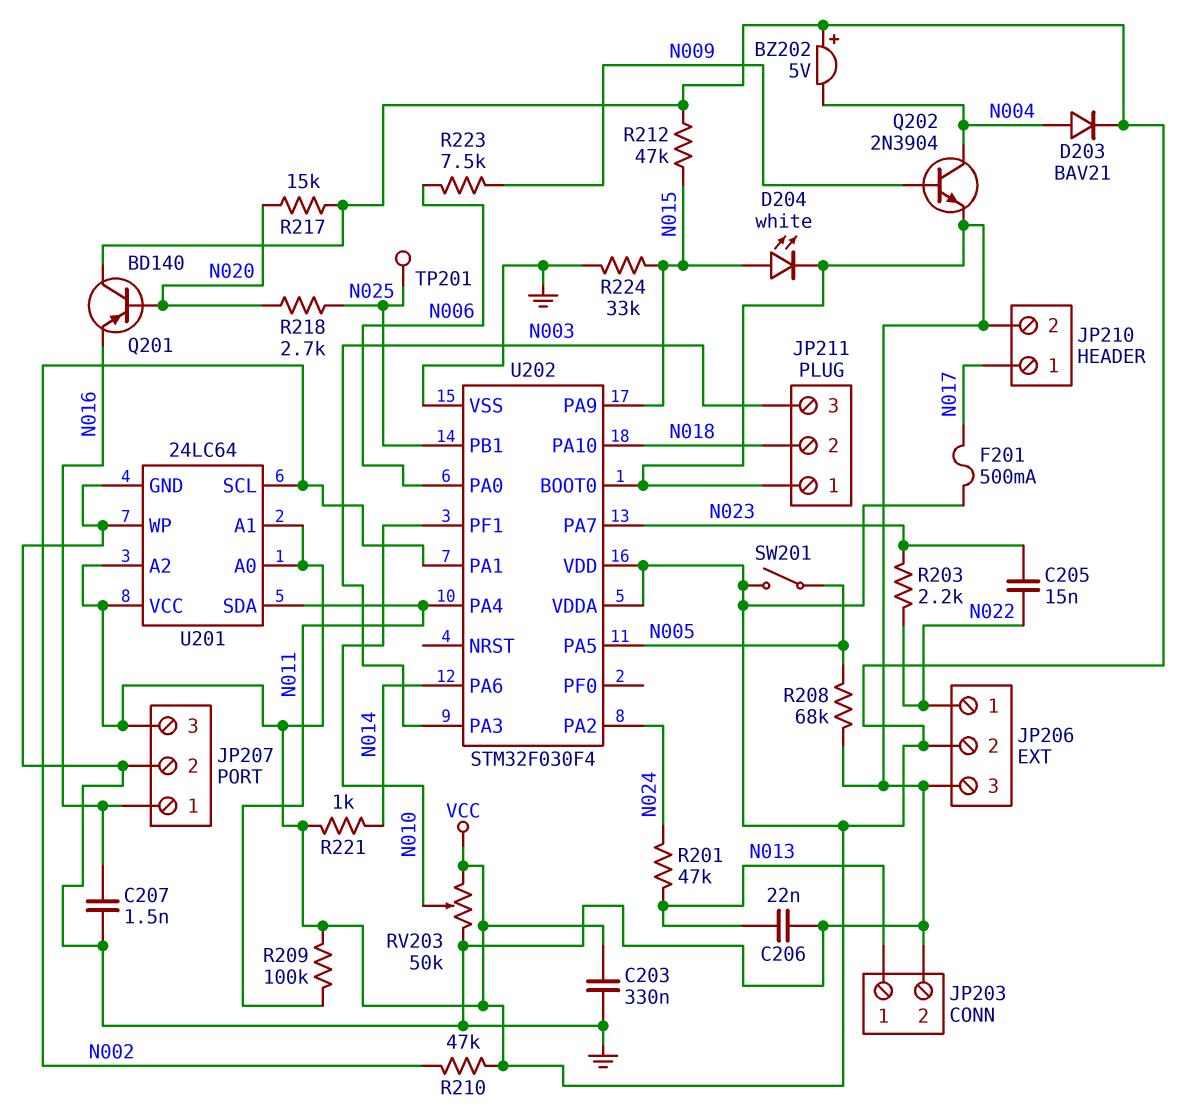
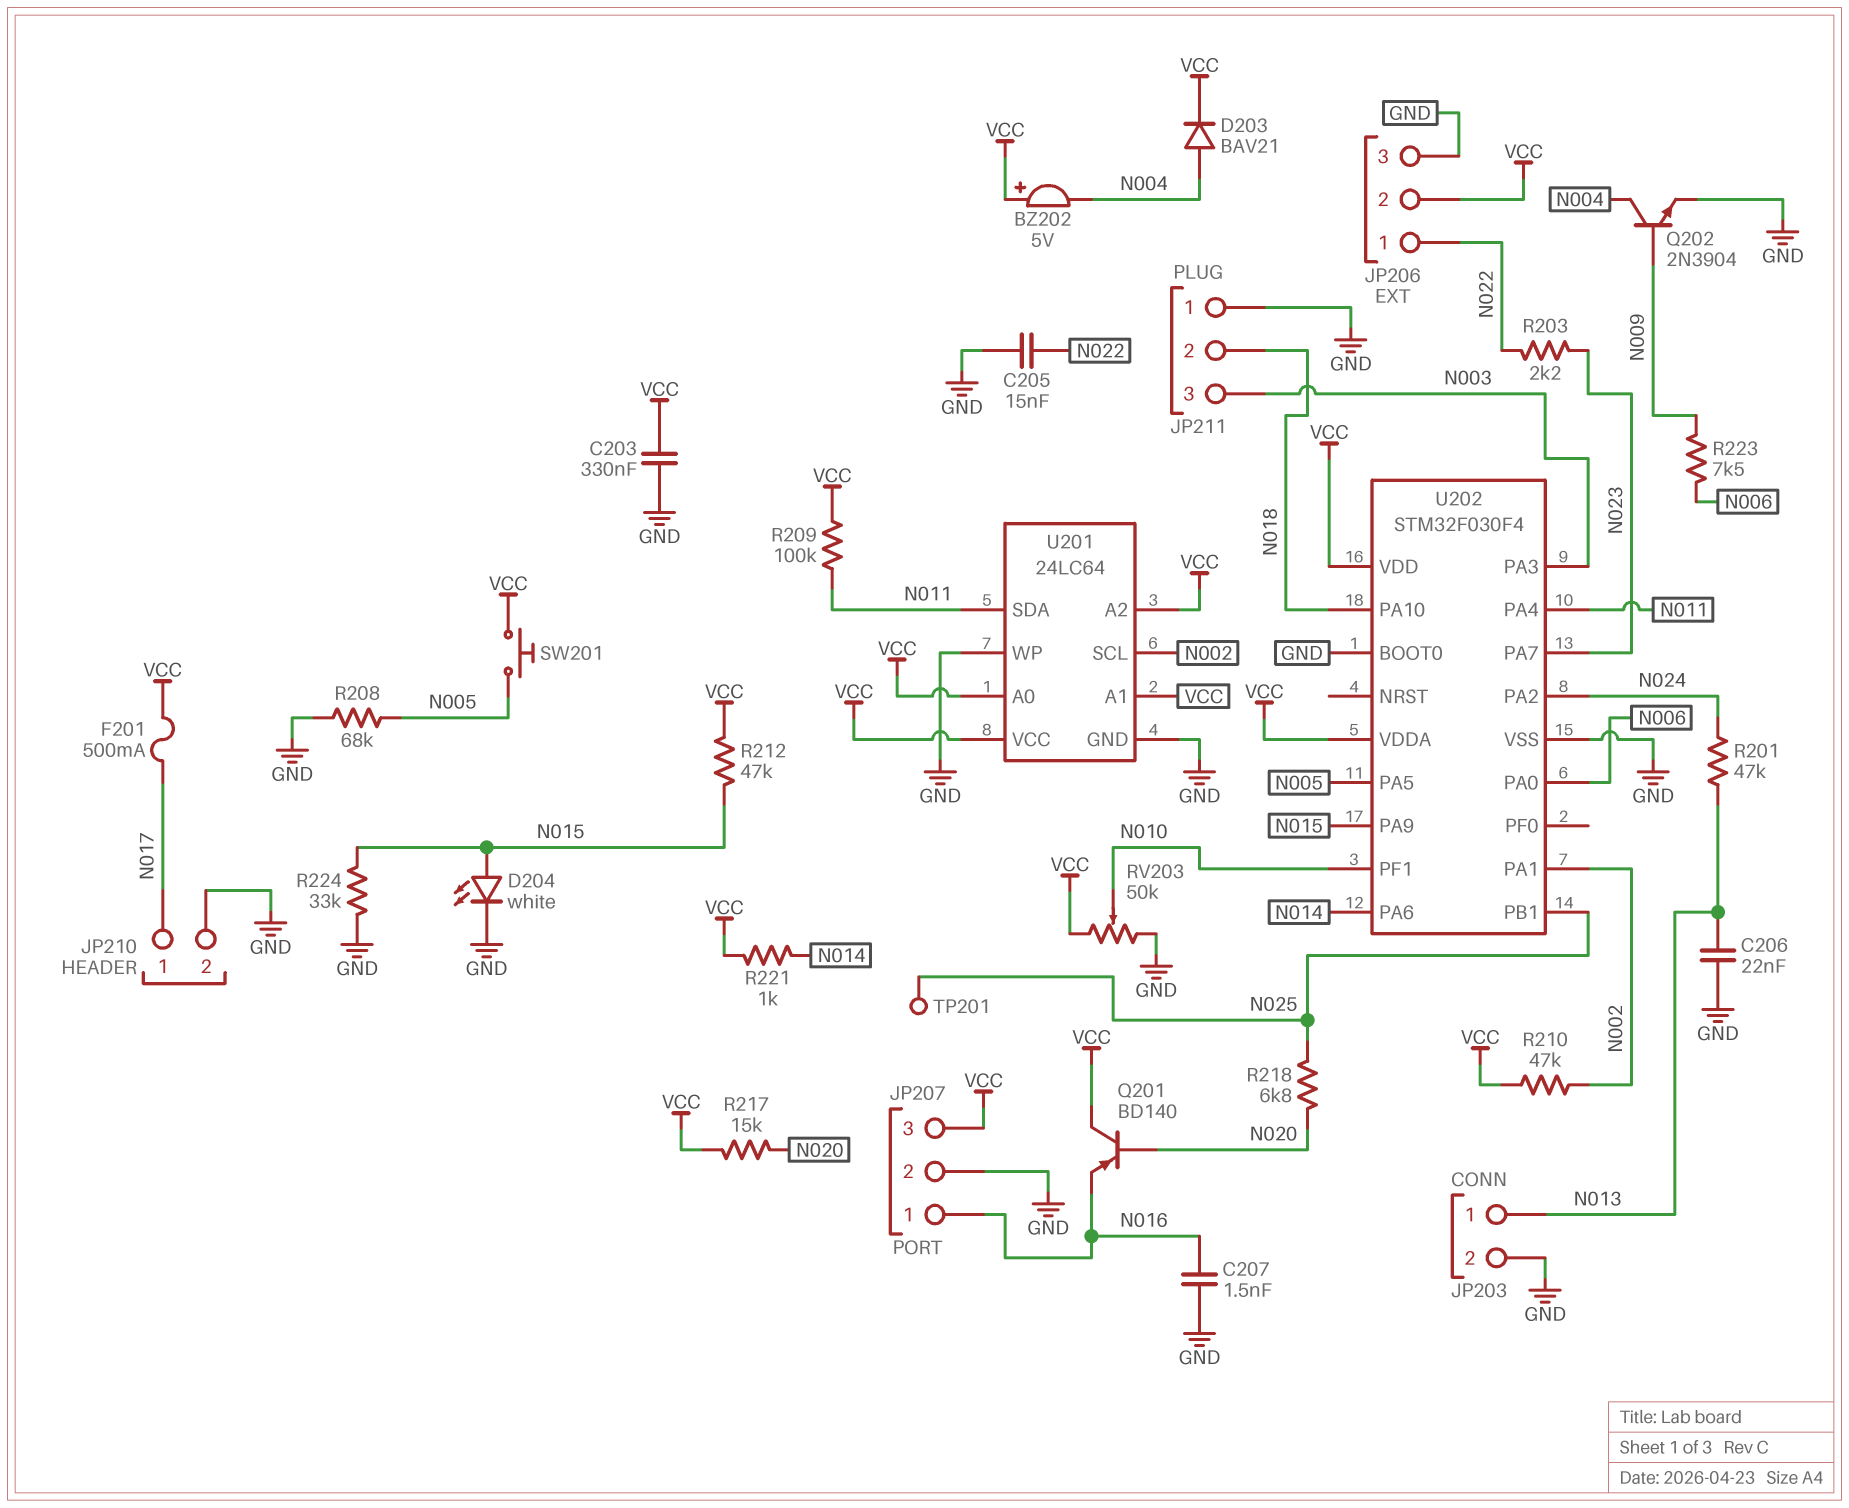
C205: 15nF (N022, N023) -> 15nF (GND, N022)
R218: 2.7k (N020, N025) -> 6.8k (N020, N025)
SW201: switch (N005, VCC) -> button (N005, VCC)

